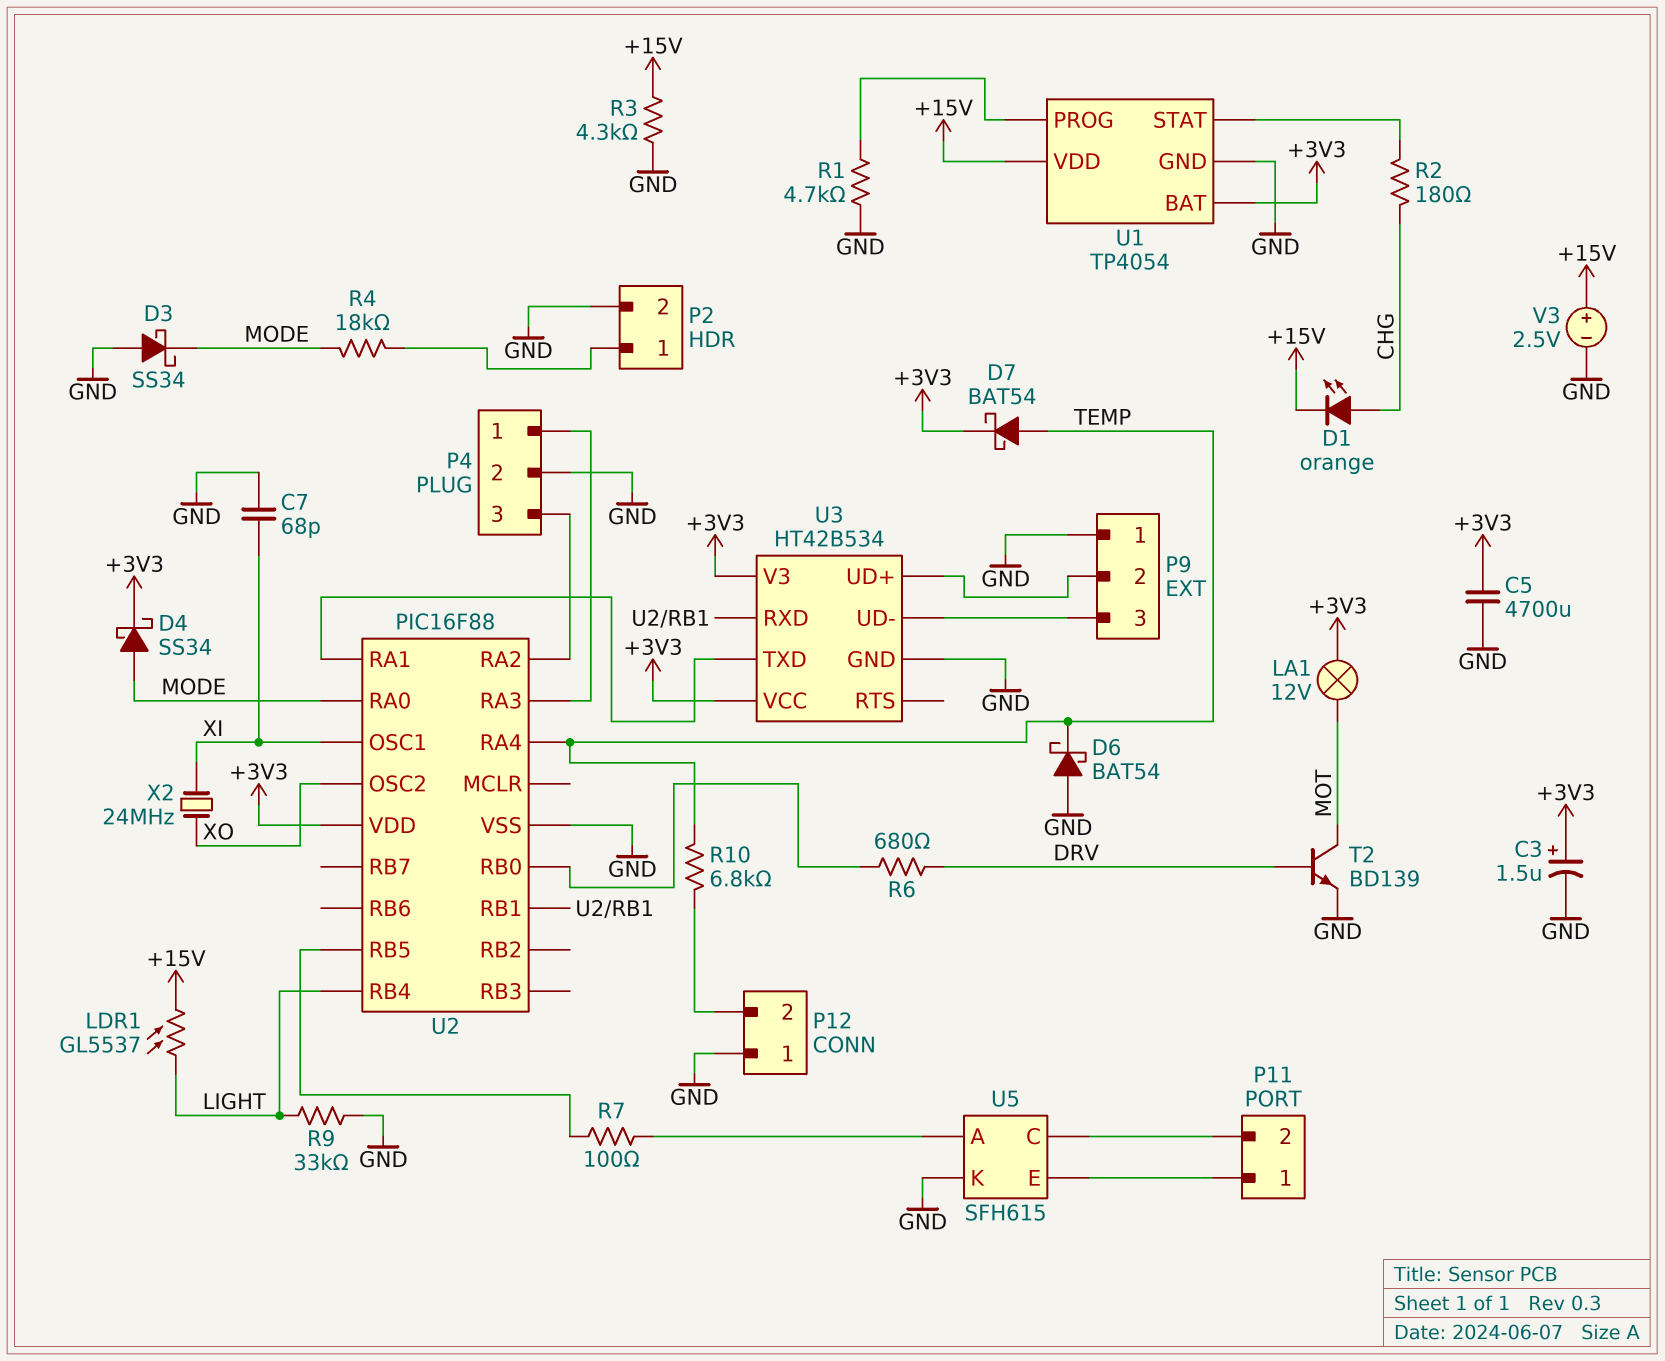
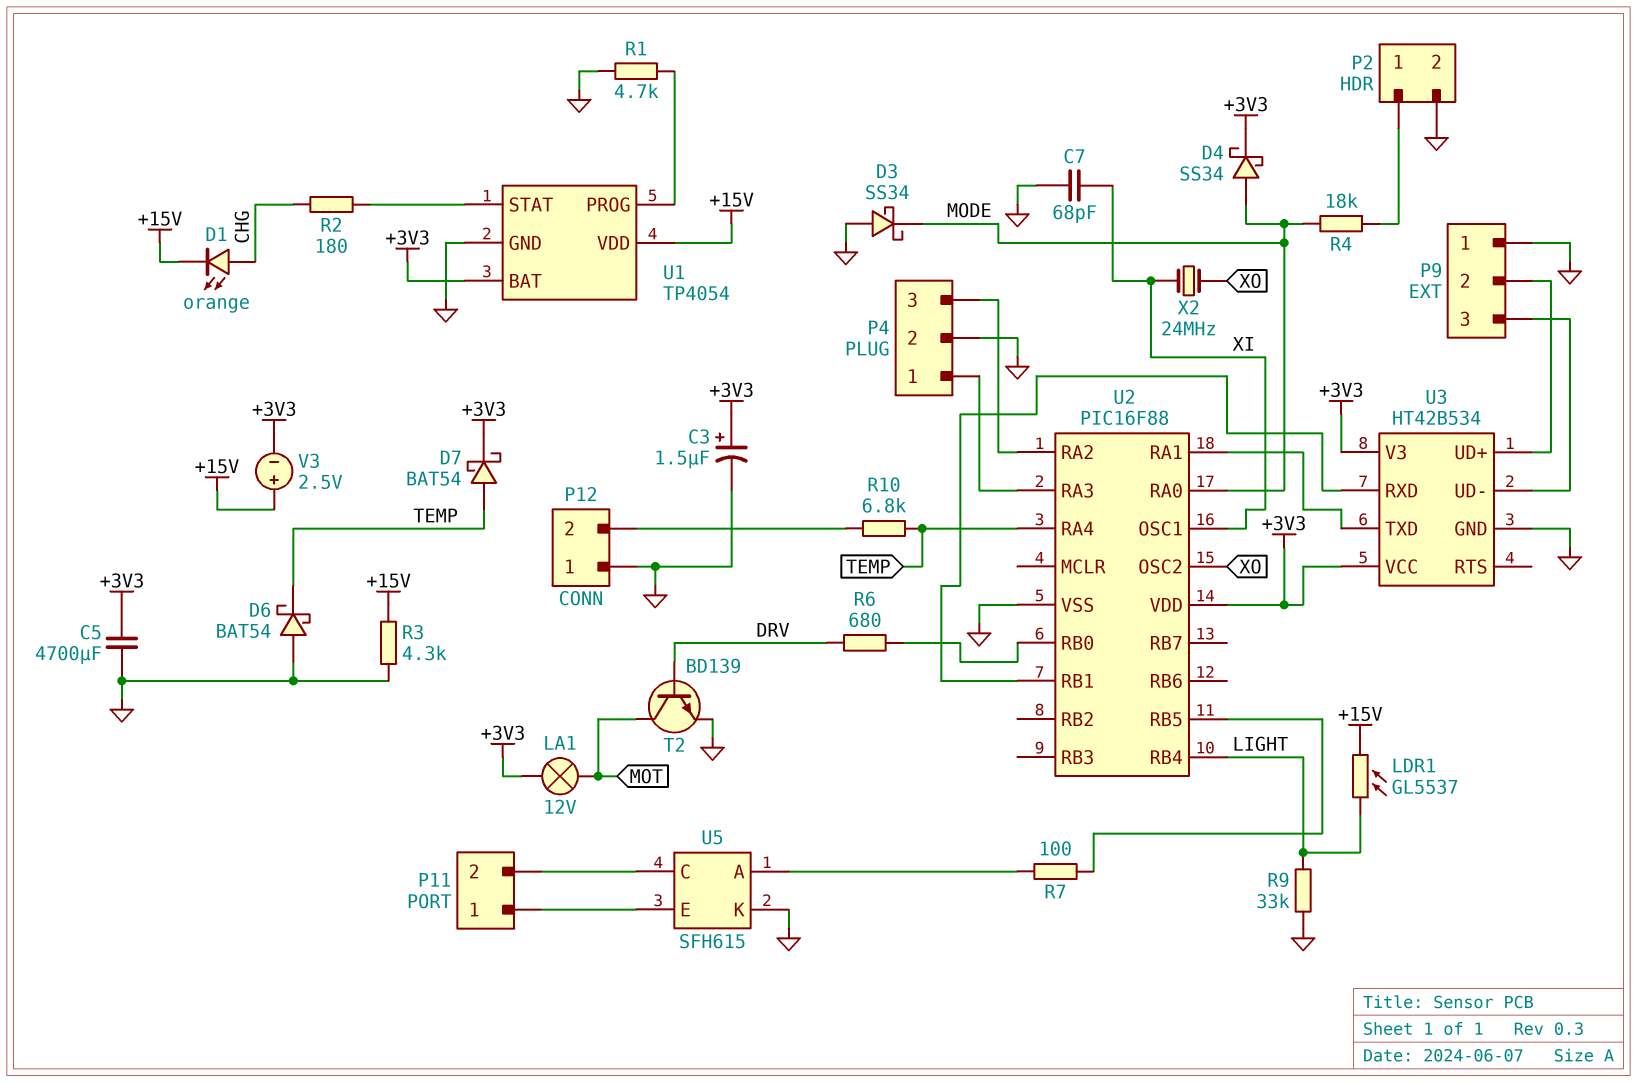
V3: 2.5V (plus +15V, minus GND) -> 2.5V (plus +15V, minus +3V3)

